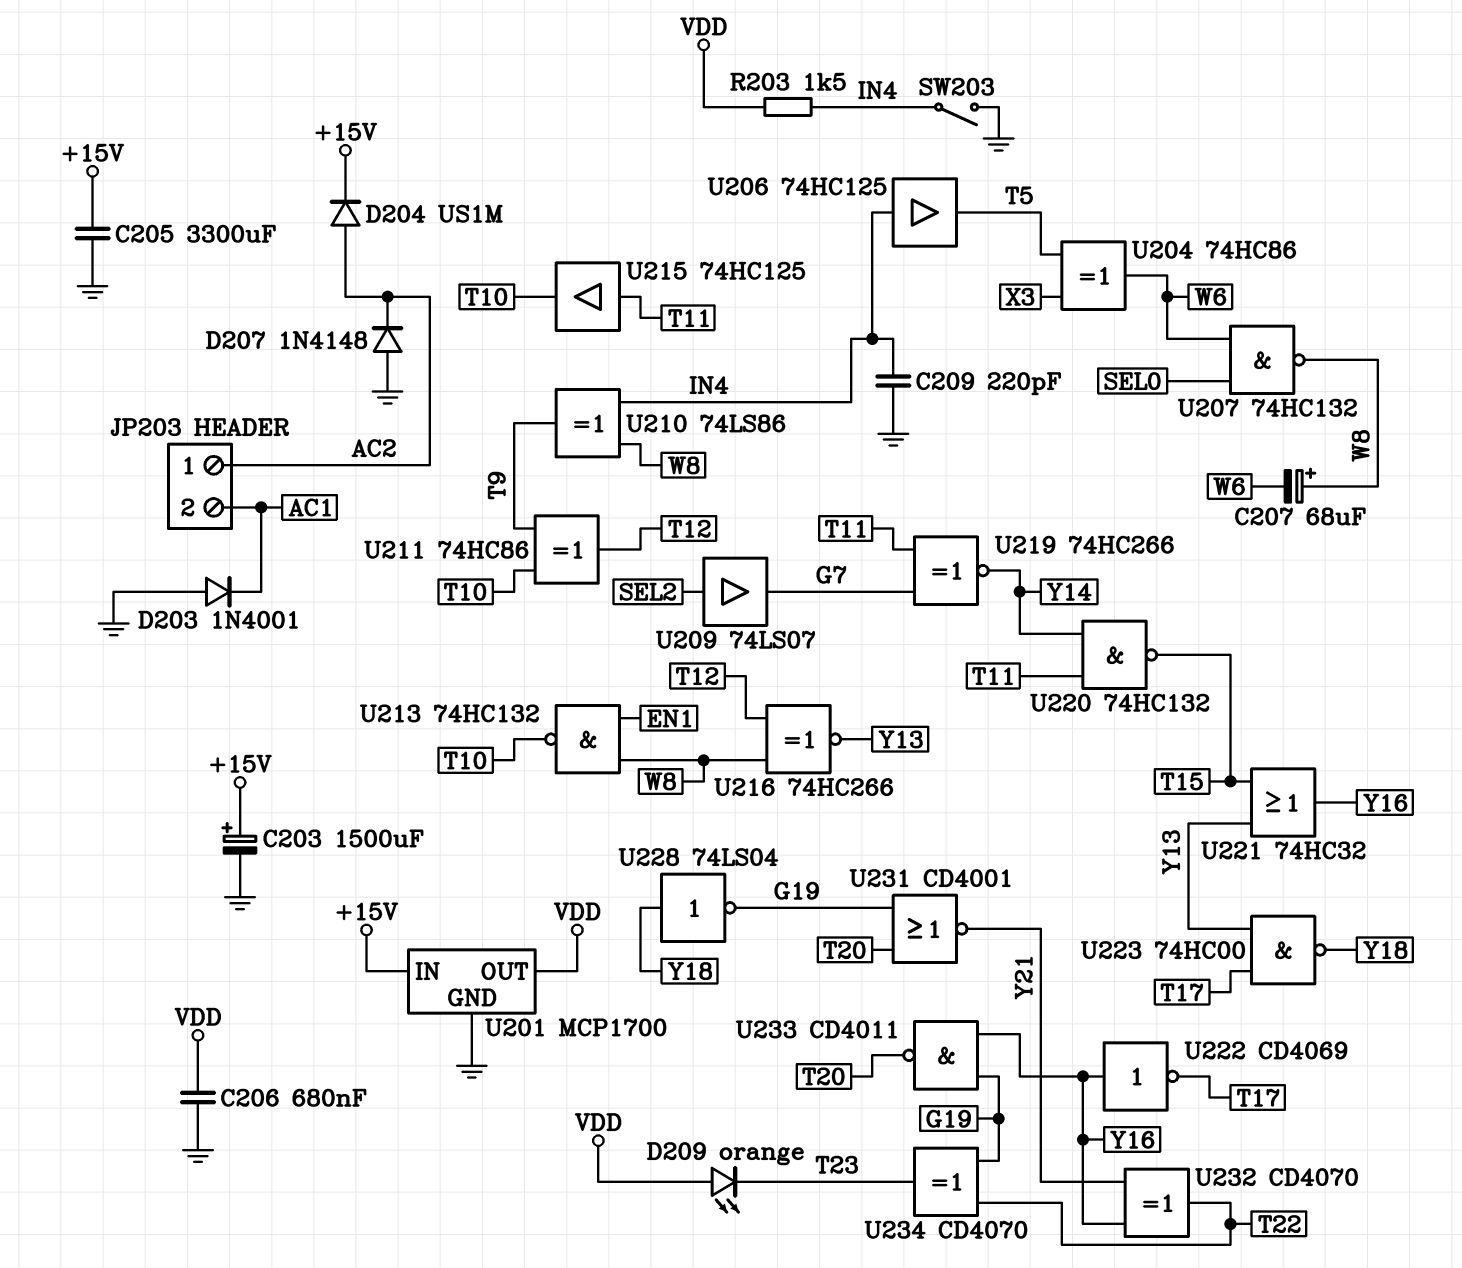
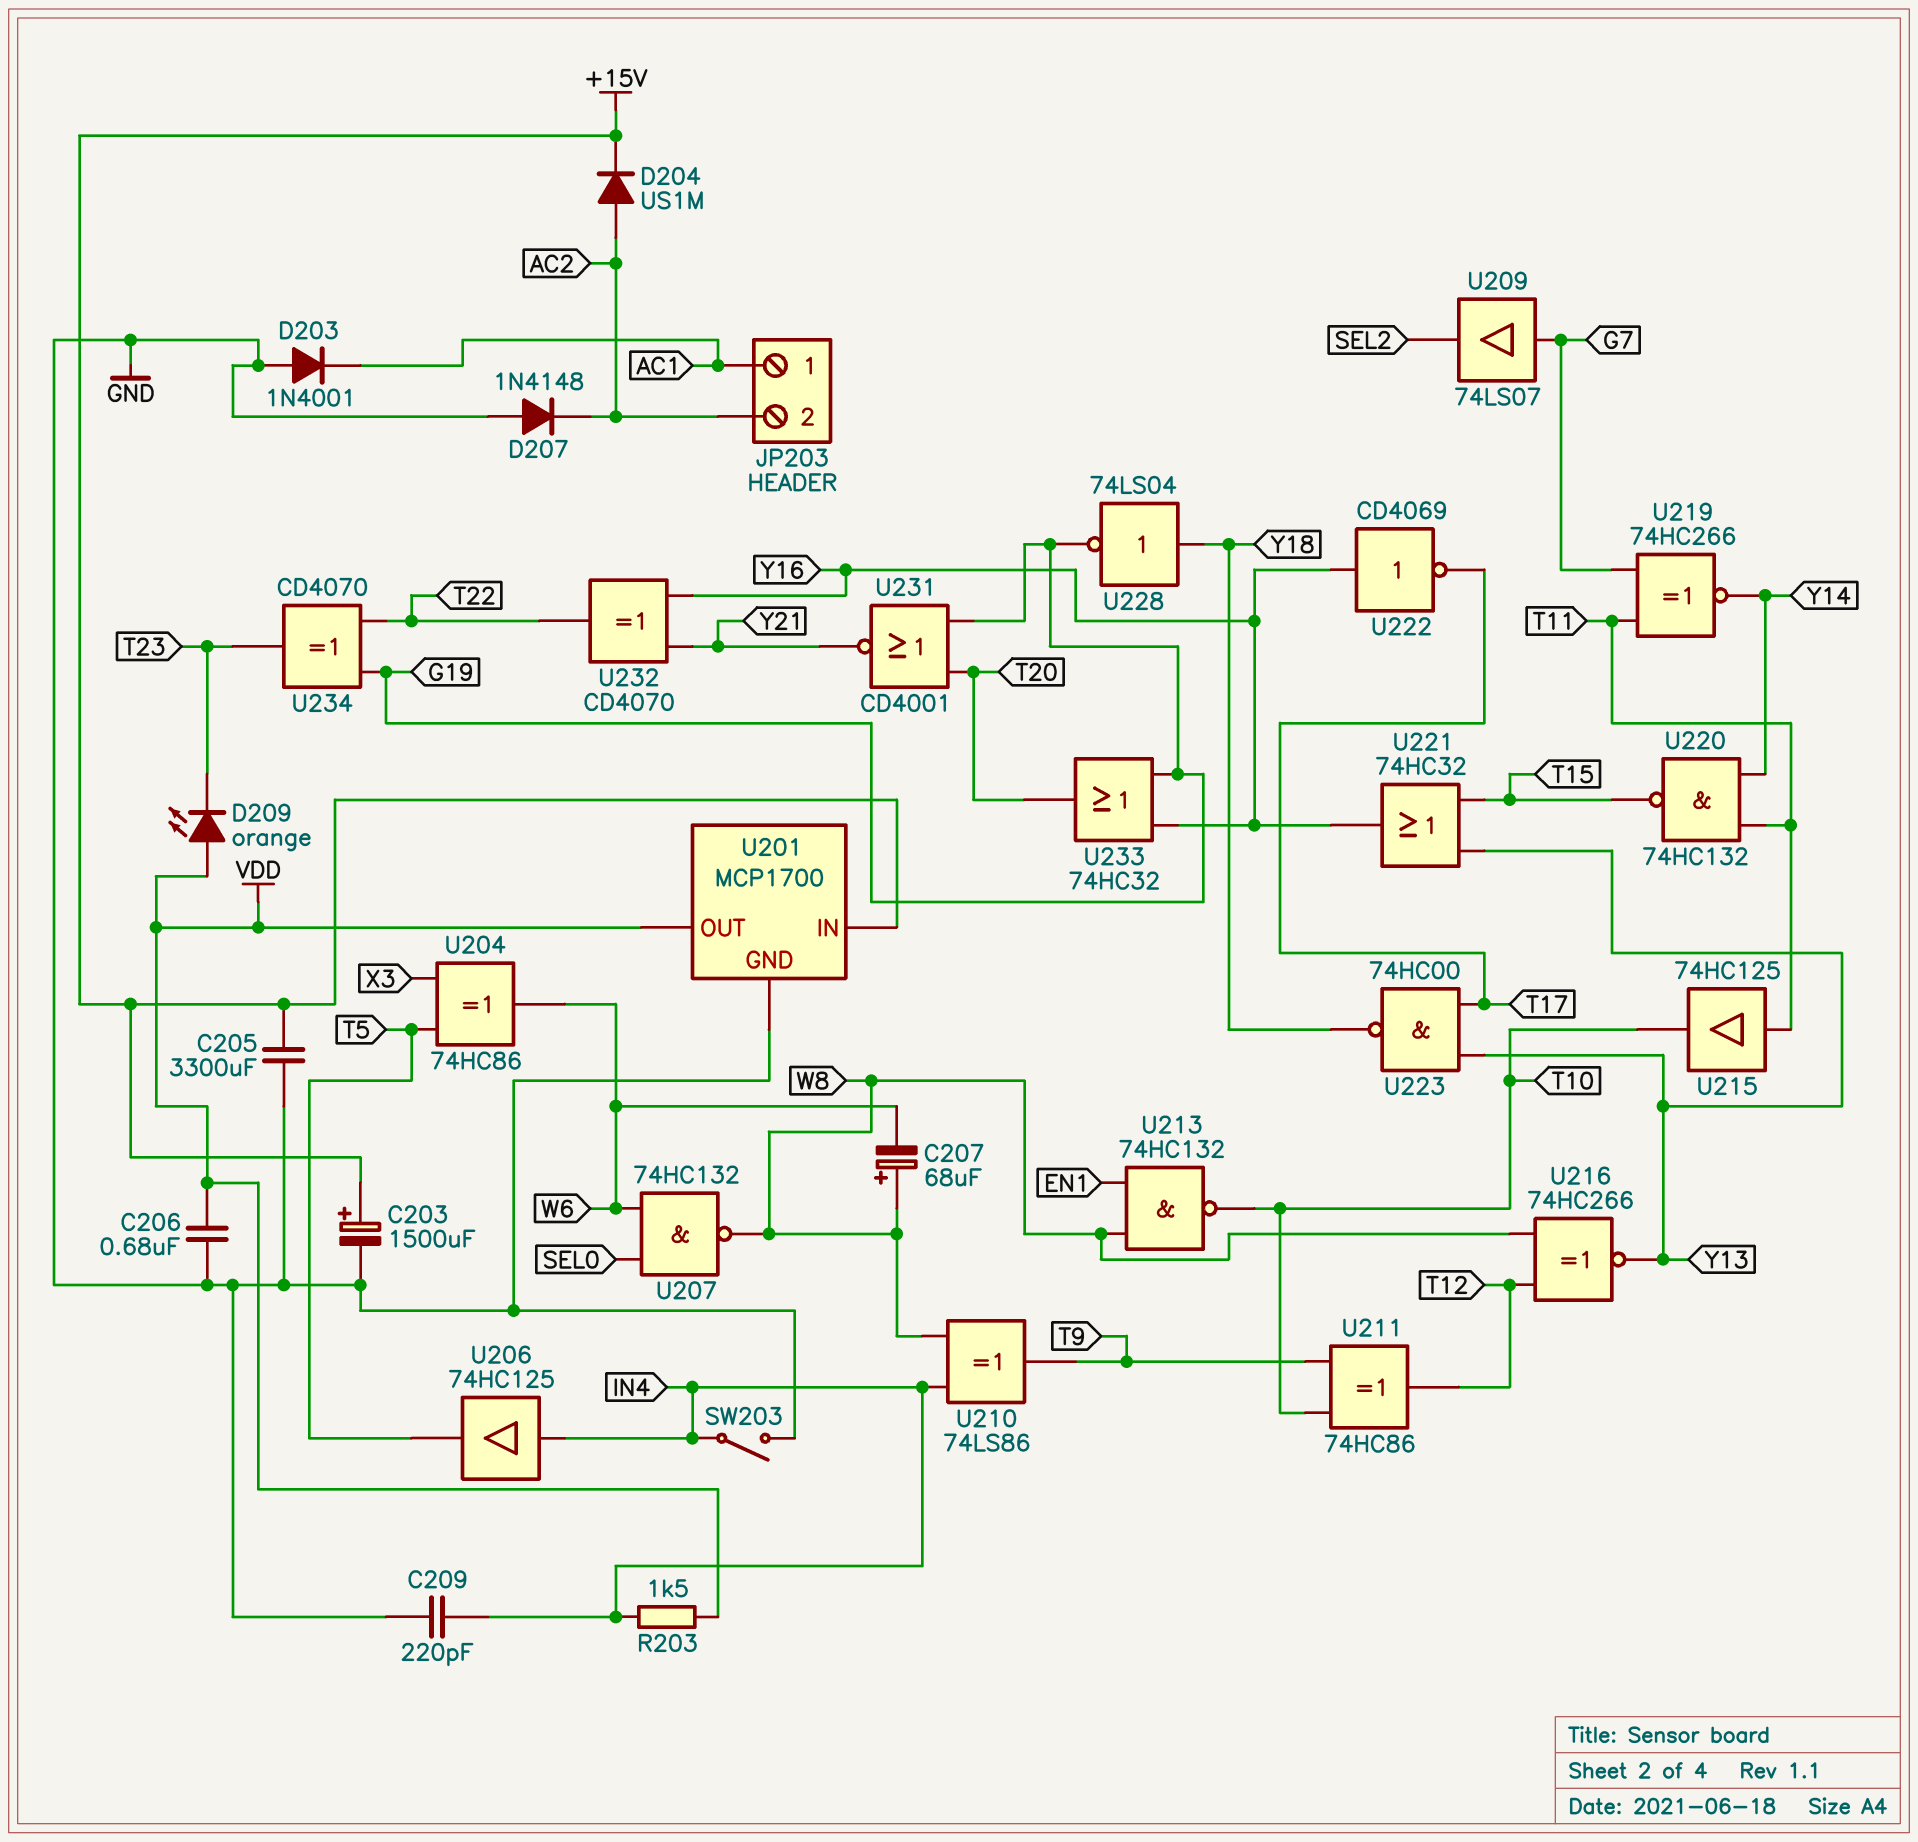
JP203 pin 1: AC2 -> AC1
JP203 pin 2: AC1 -> AC2
U209: buffer 74LS07 (in SEL2, out G7) -> buffer 74LS07 (in G7, out SEL2)
U233: NAND CD4011 (in G19, in Y16, out T20) -> OR 74HC32 (in G19, in Y16, out T20)

